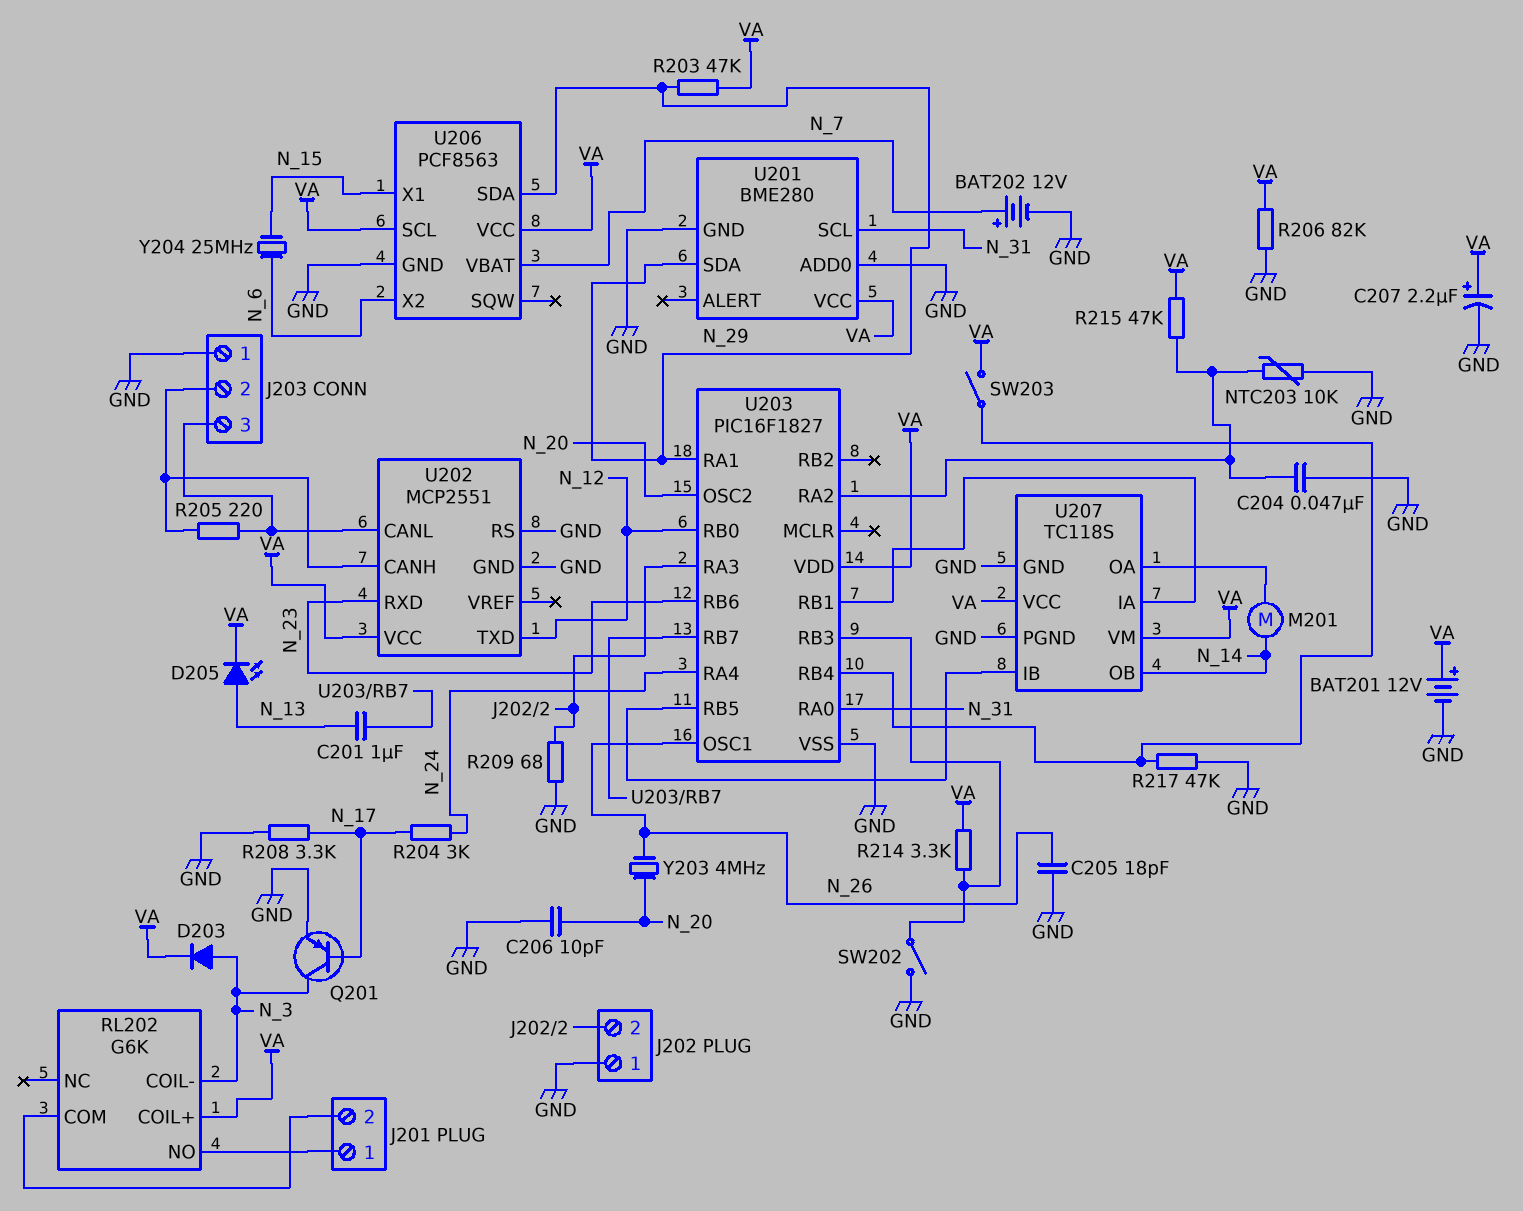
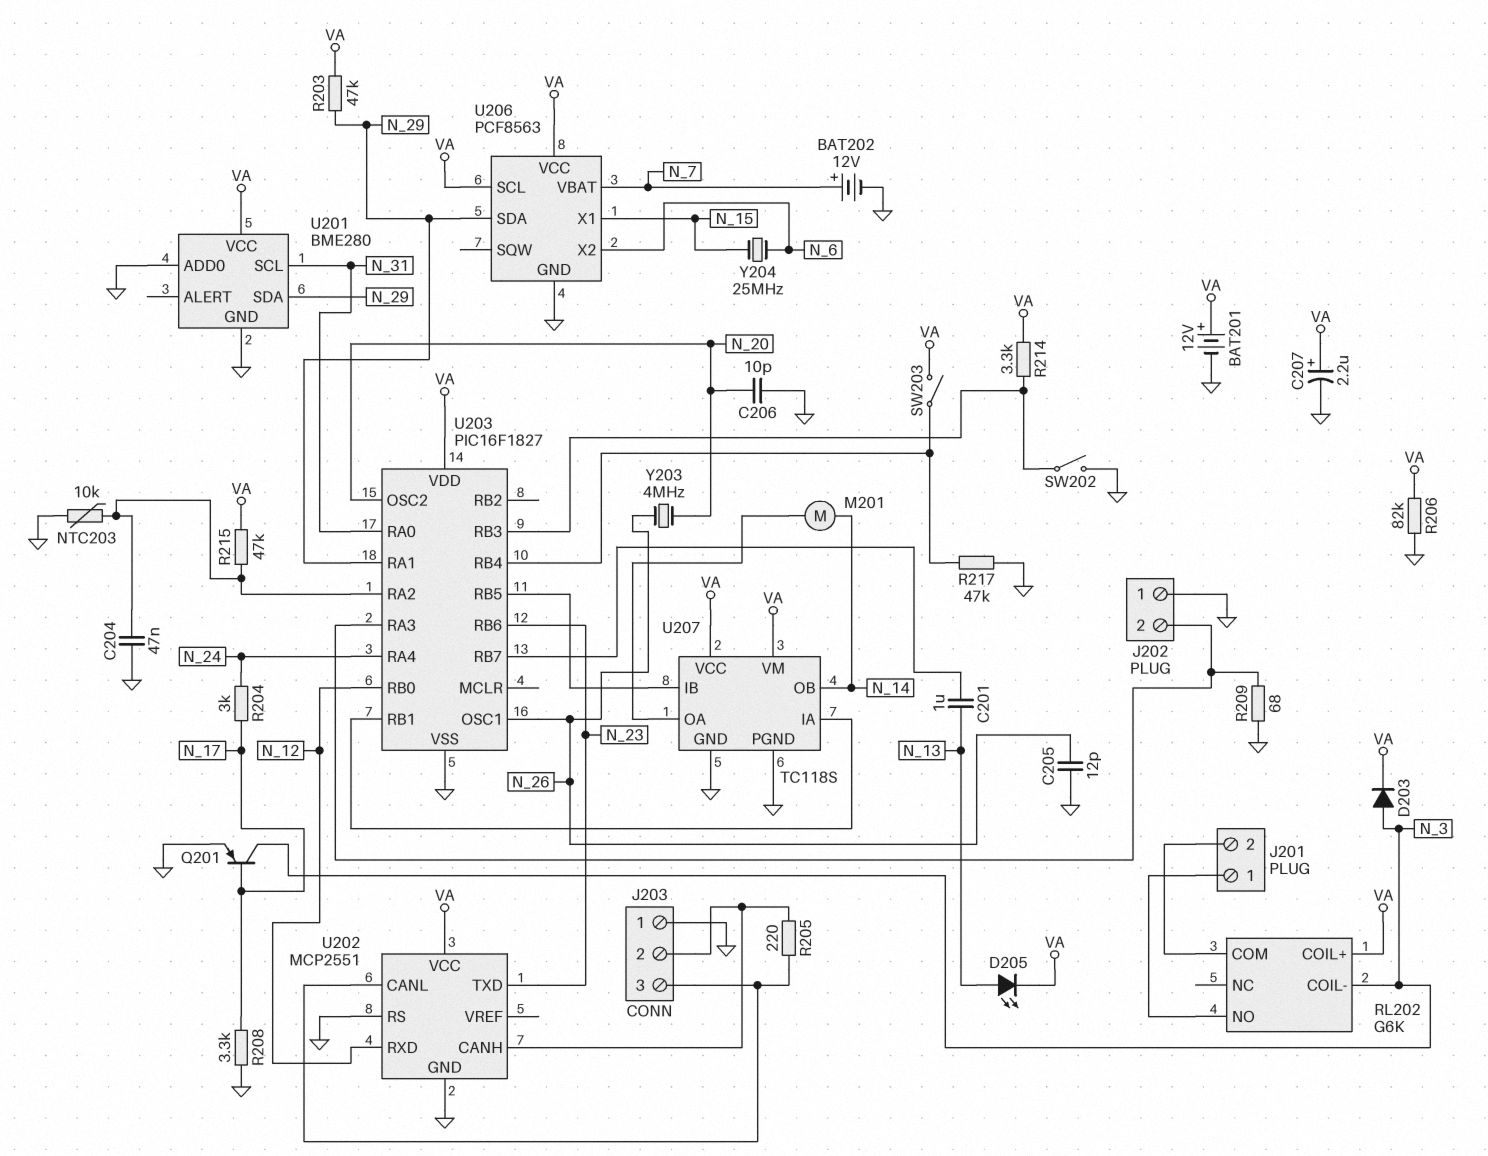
C205: 18pF (GND, N_26) -> 12pF (GND, N_26)
U202 pin RXD: N_23 -> N_12
U202 pin TXD: N_12 -> N_23

